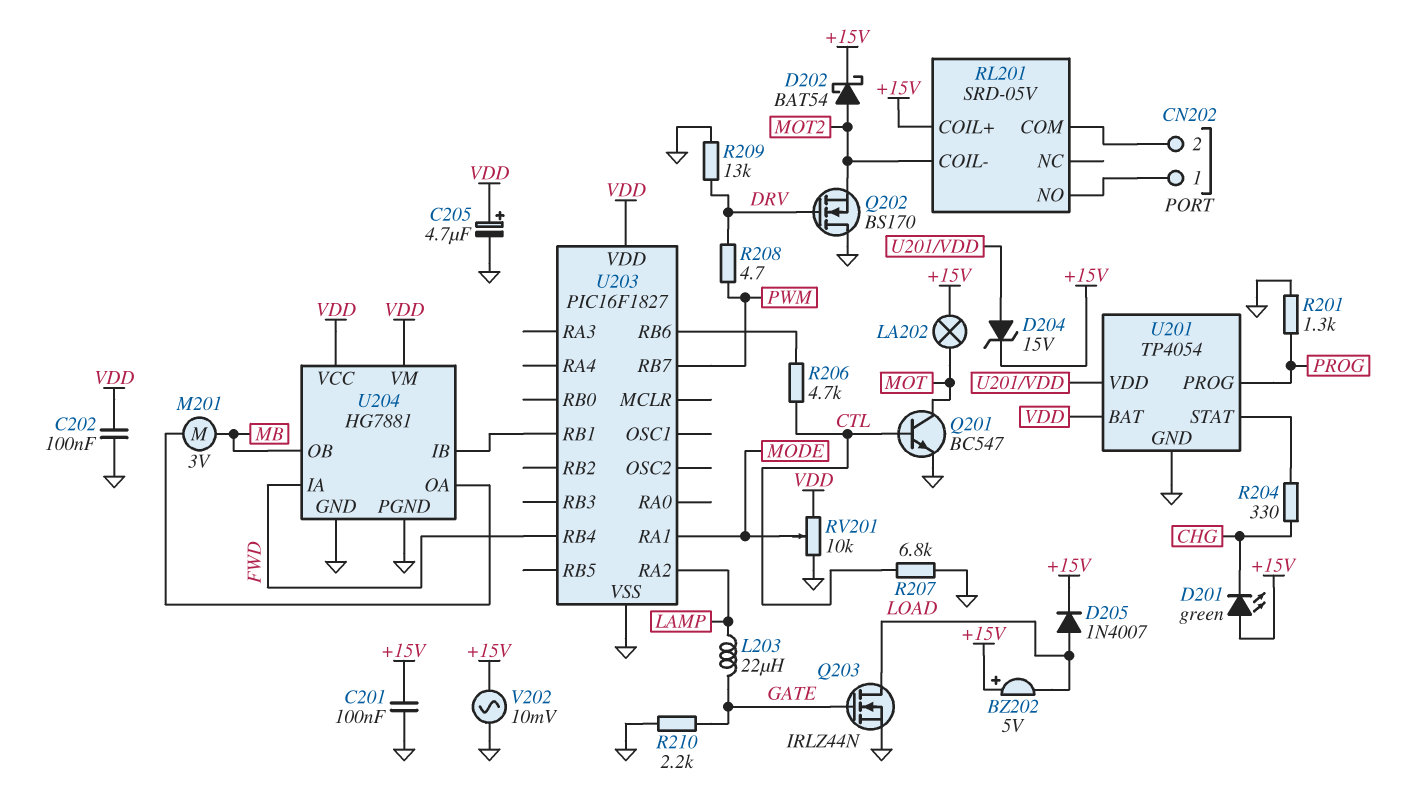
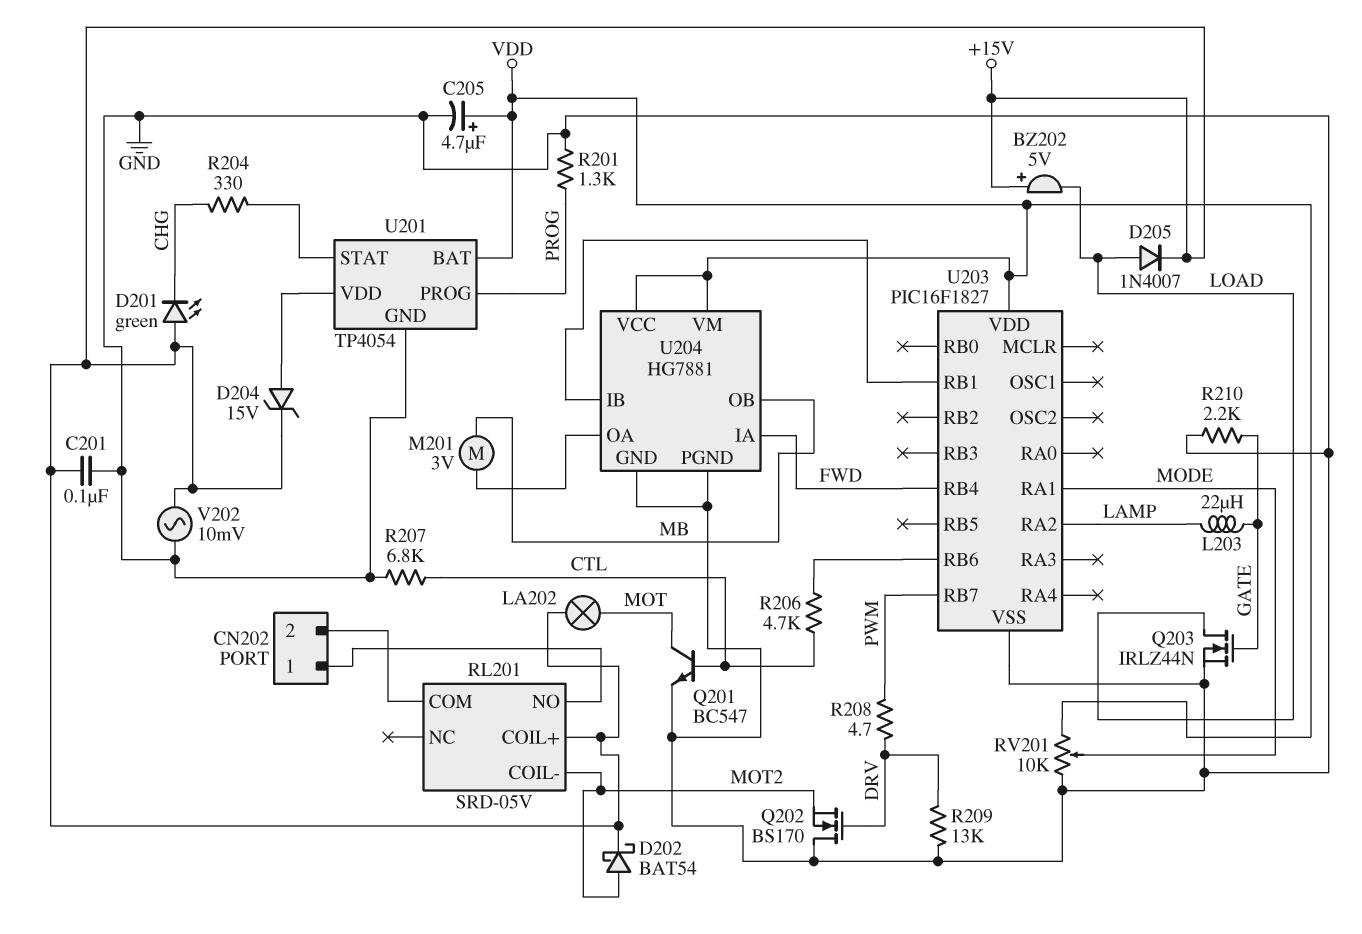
C202: 100nF (GND, VDD) -> none

